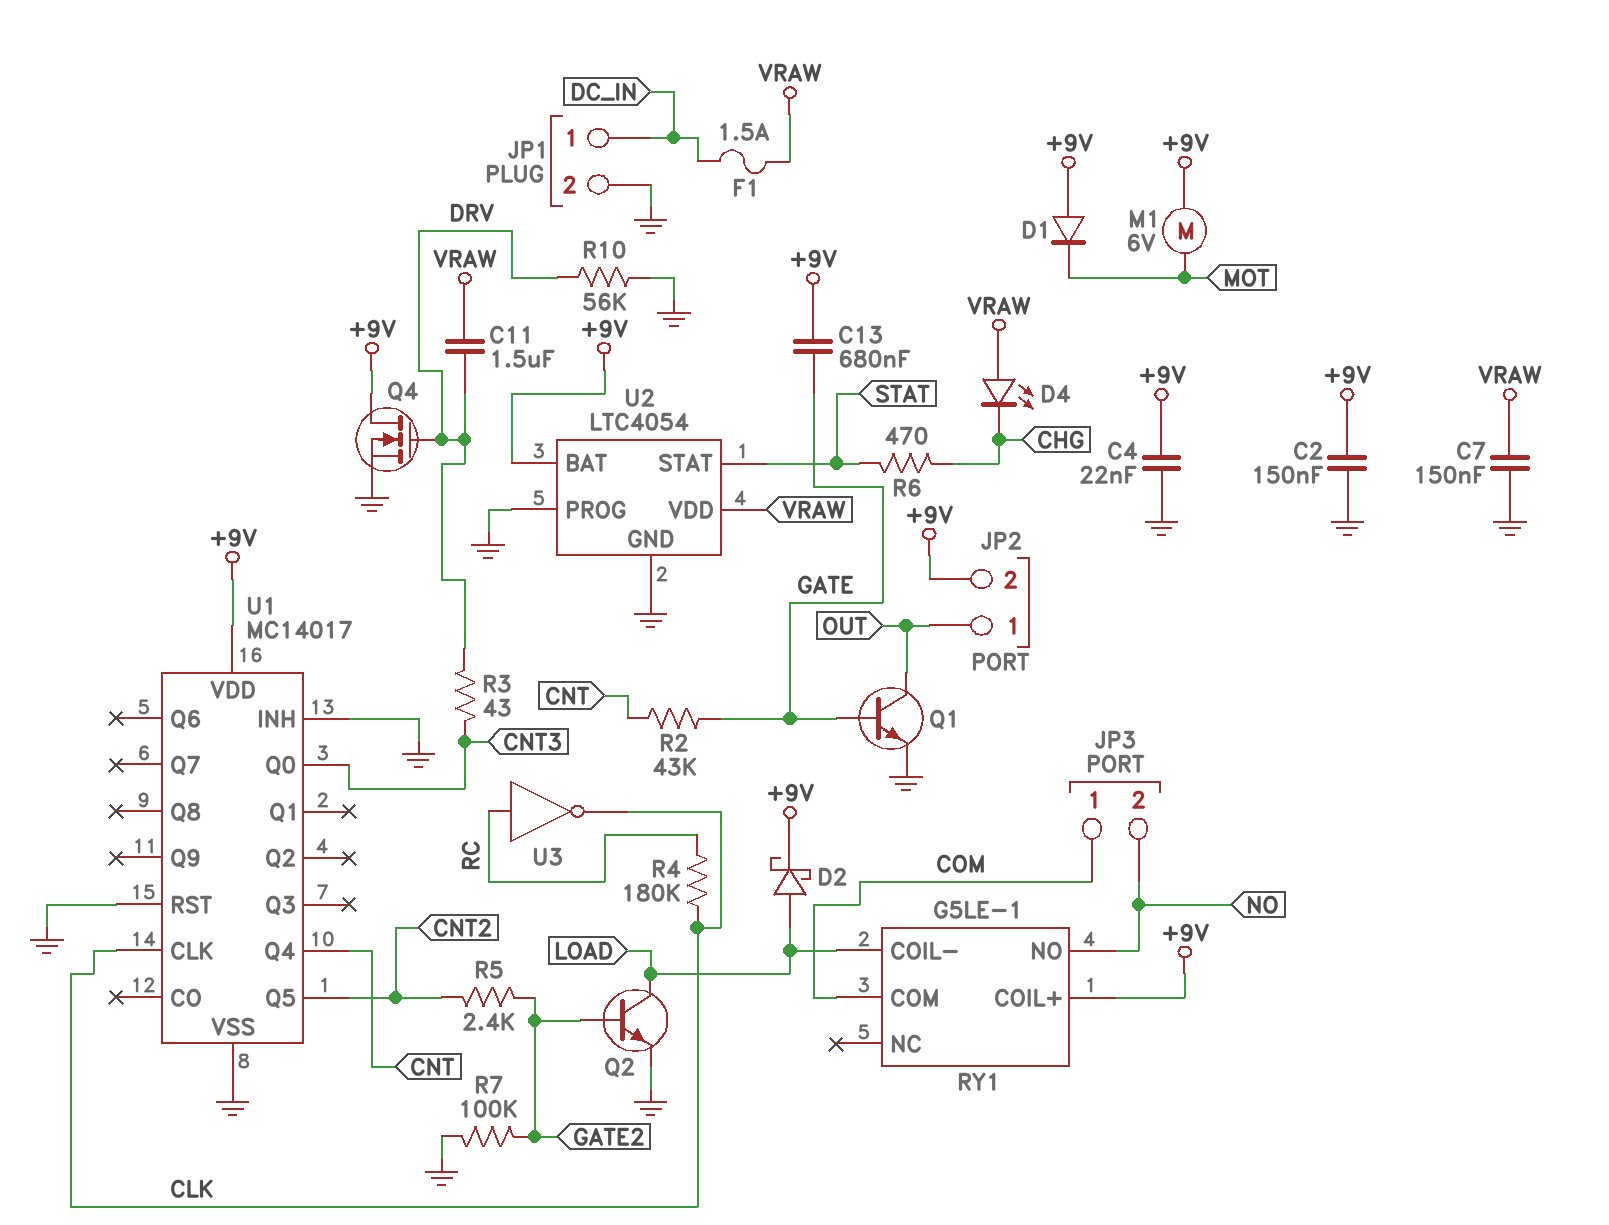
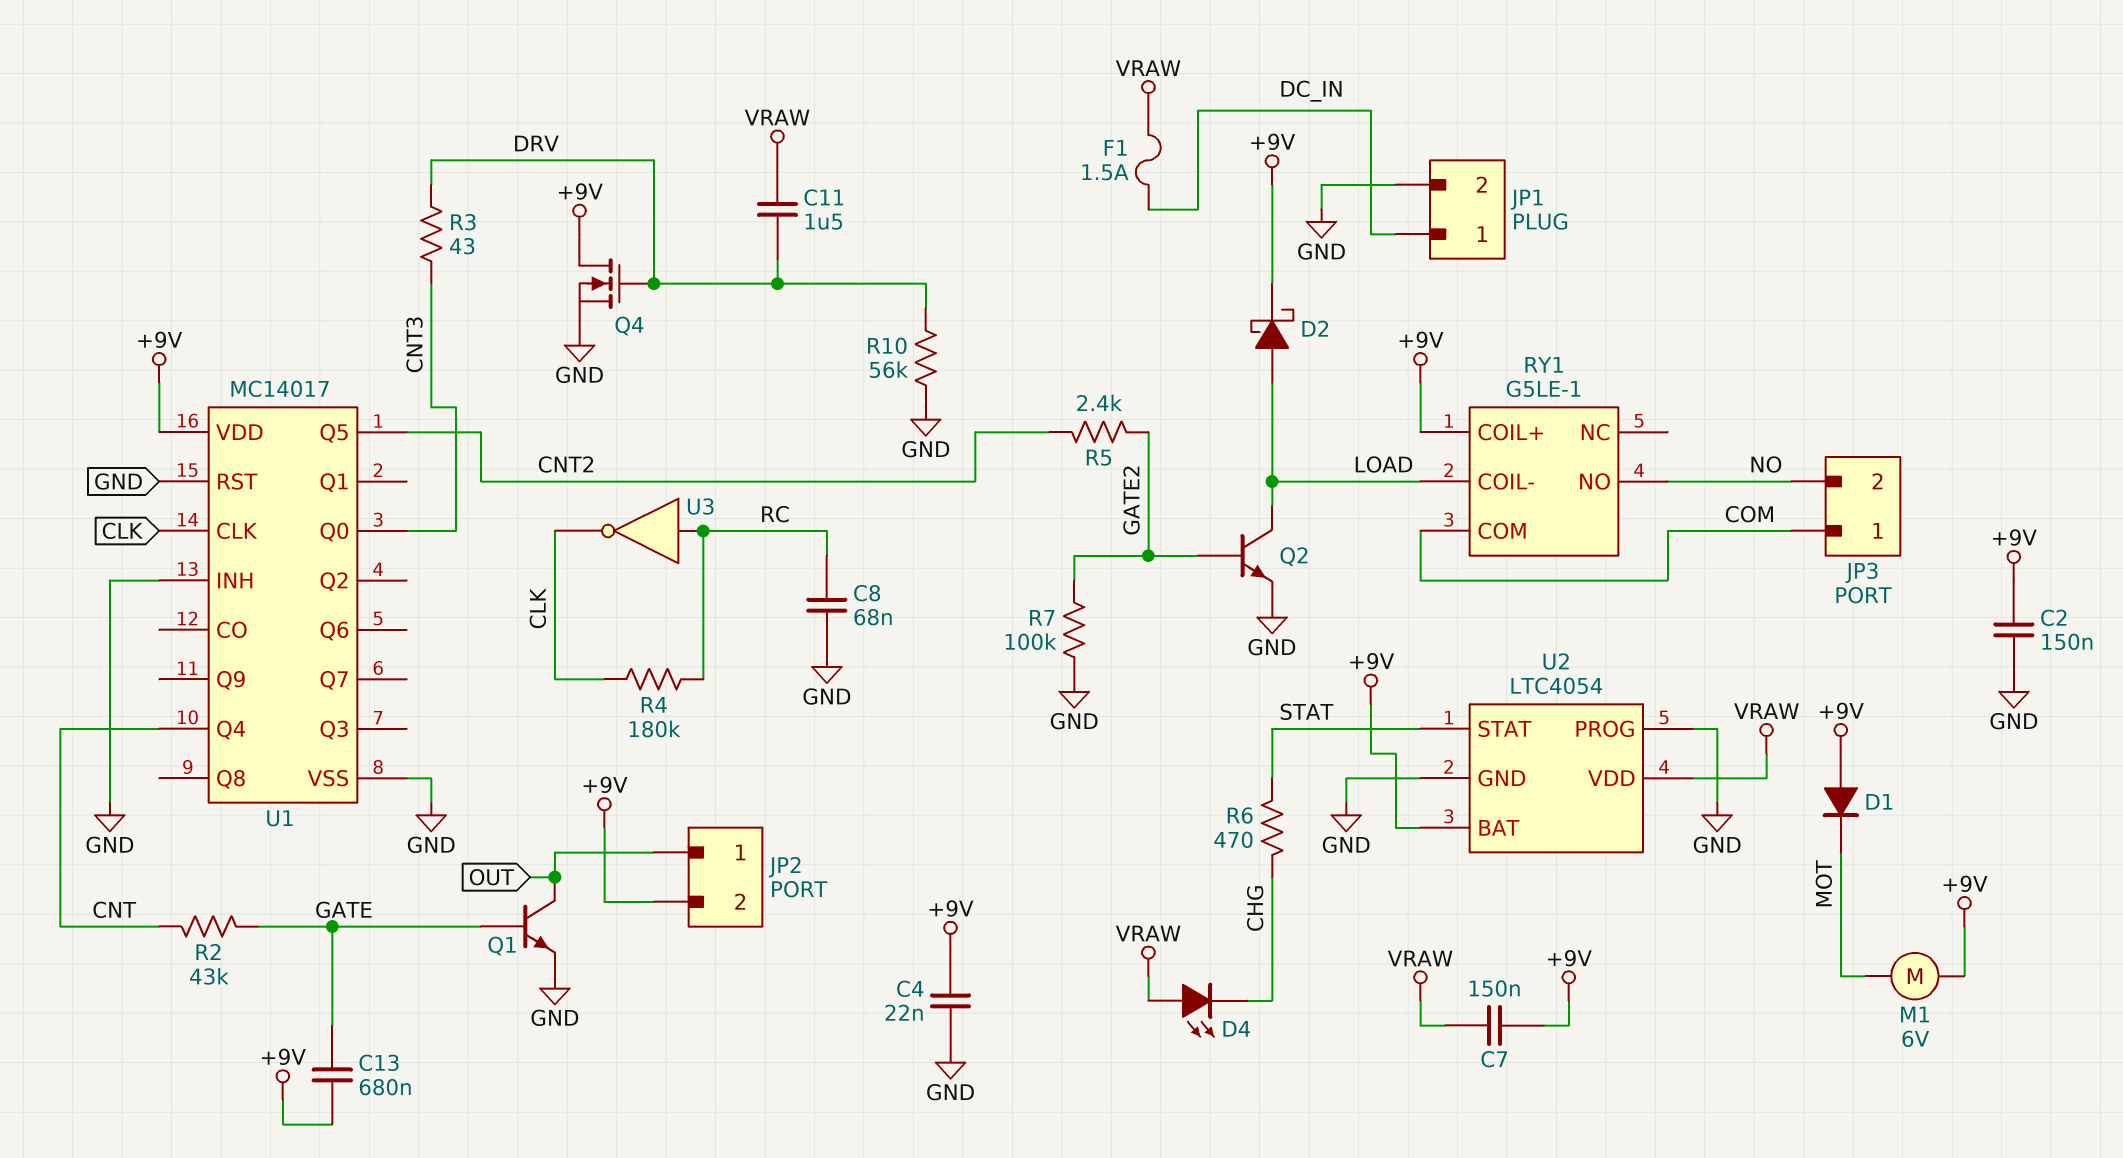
C7: 150nF (GND, VRAW) -> 150nF (+9V, VRAW)
C8: none -> 68nF (GND, RC)

